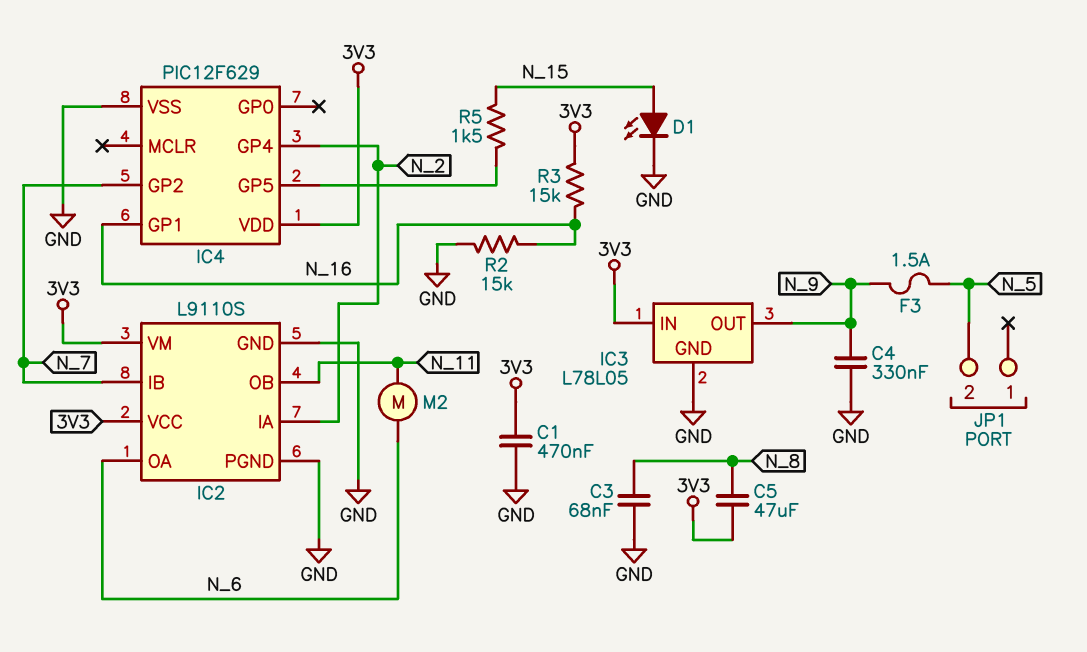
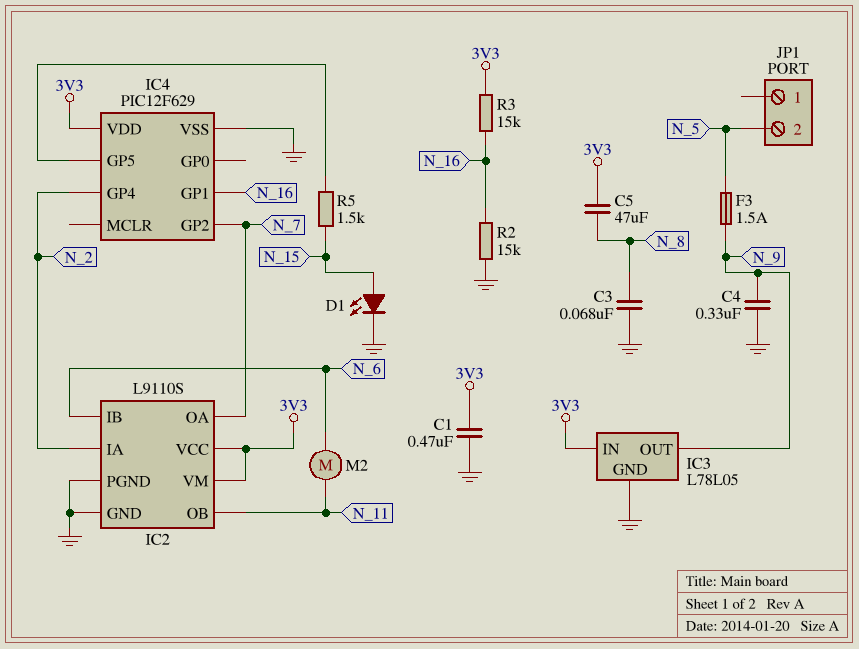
IC2 pin IB: N_7 -> N_6
IC2 pin OA: N_6 -> N_7

